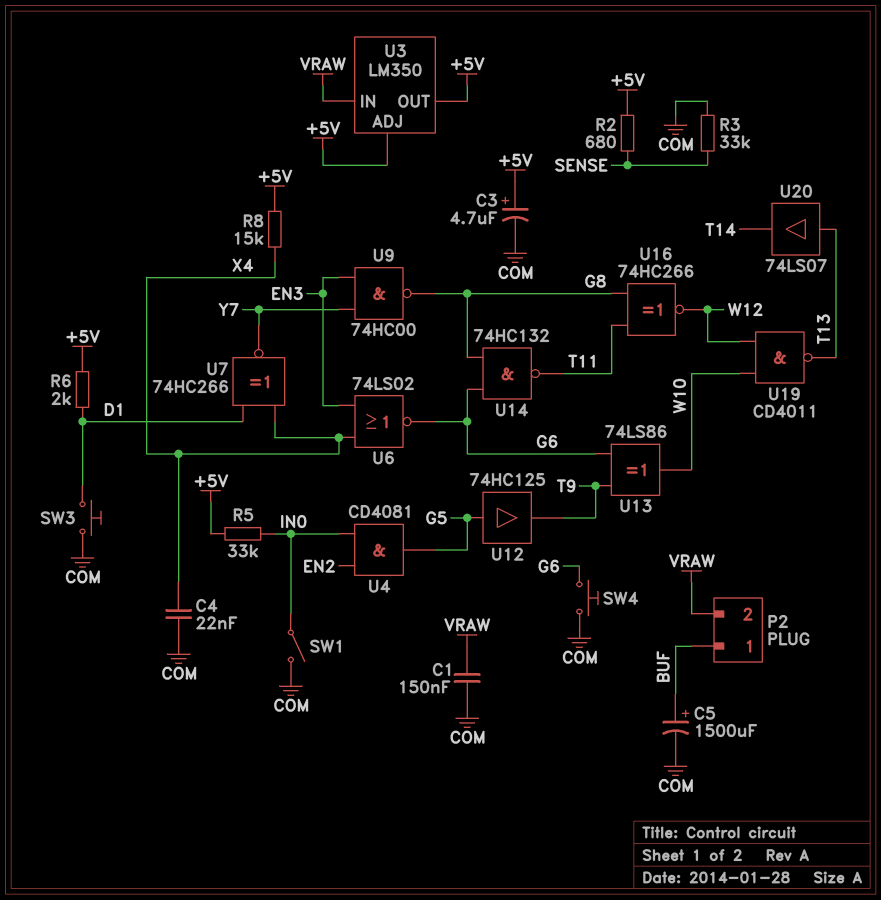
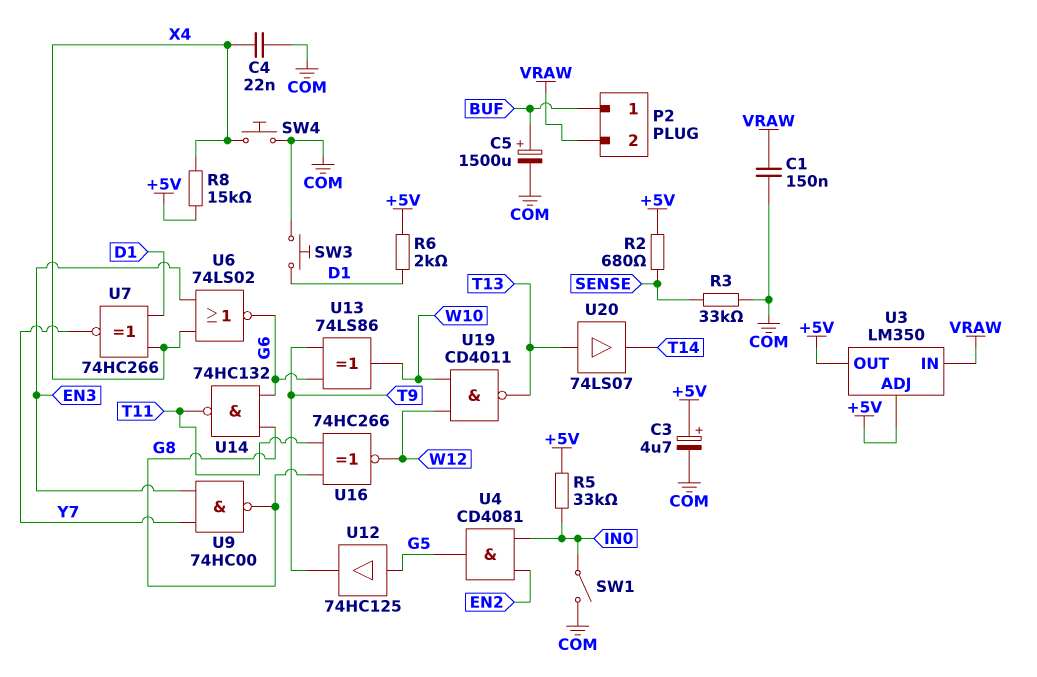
SW4: button (COM, G6) -> button (COM, X4)

